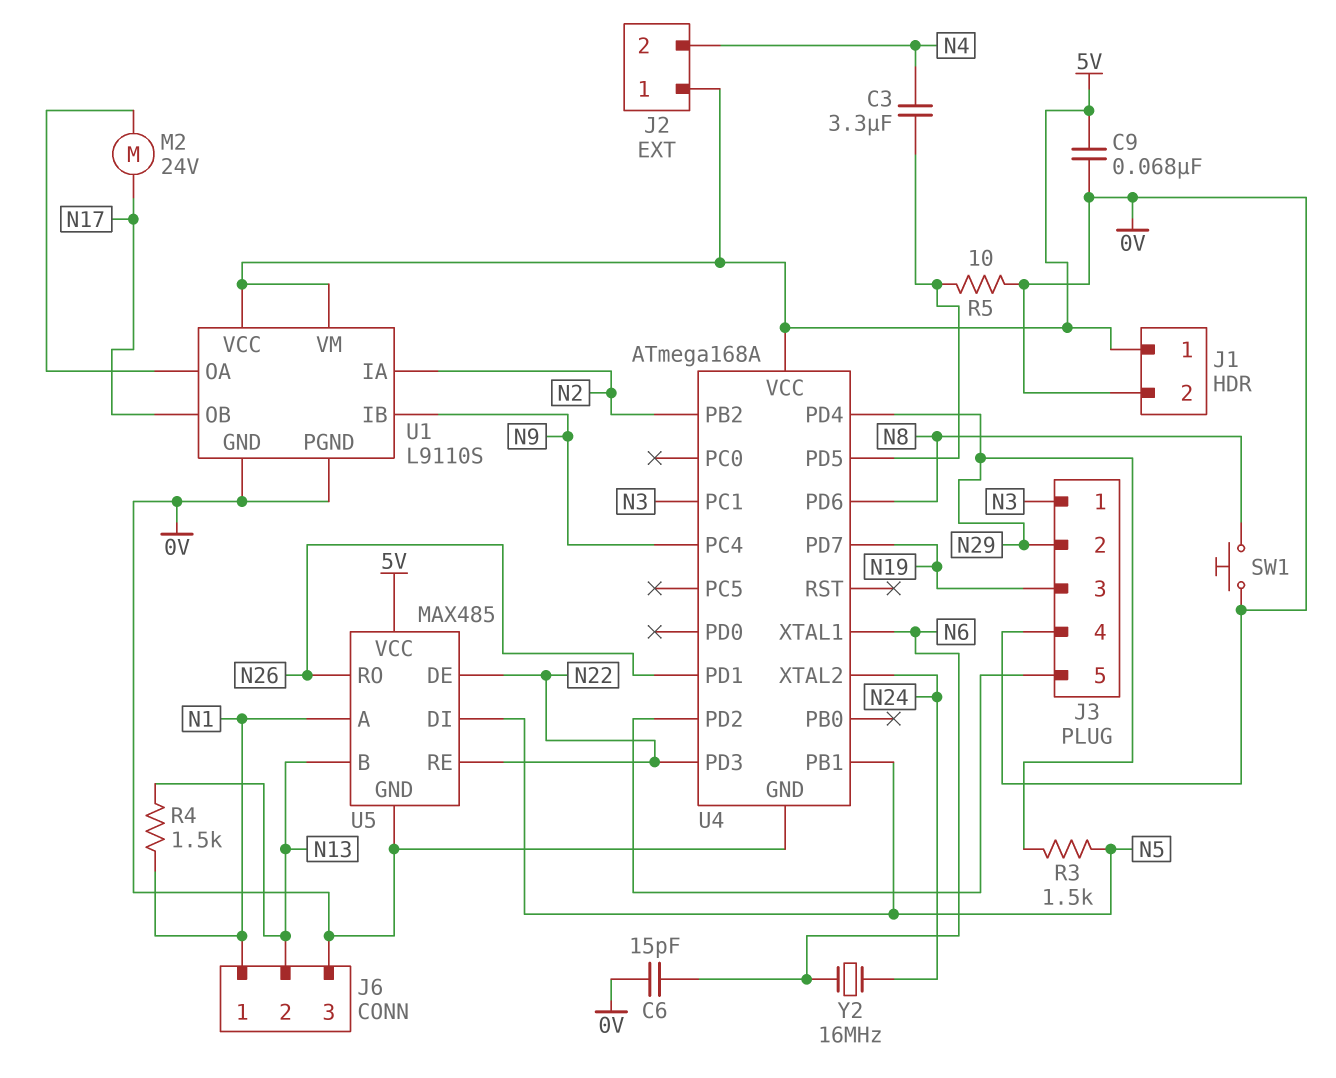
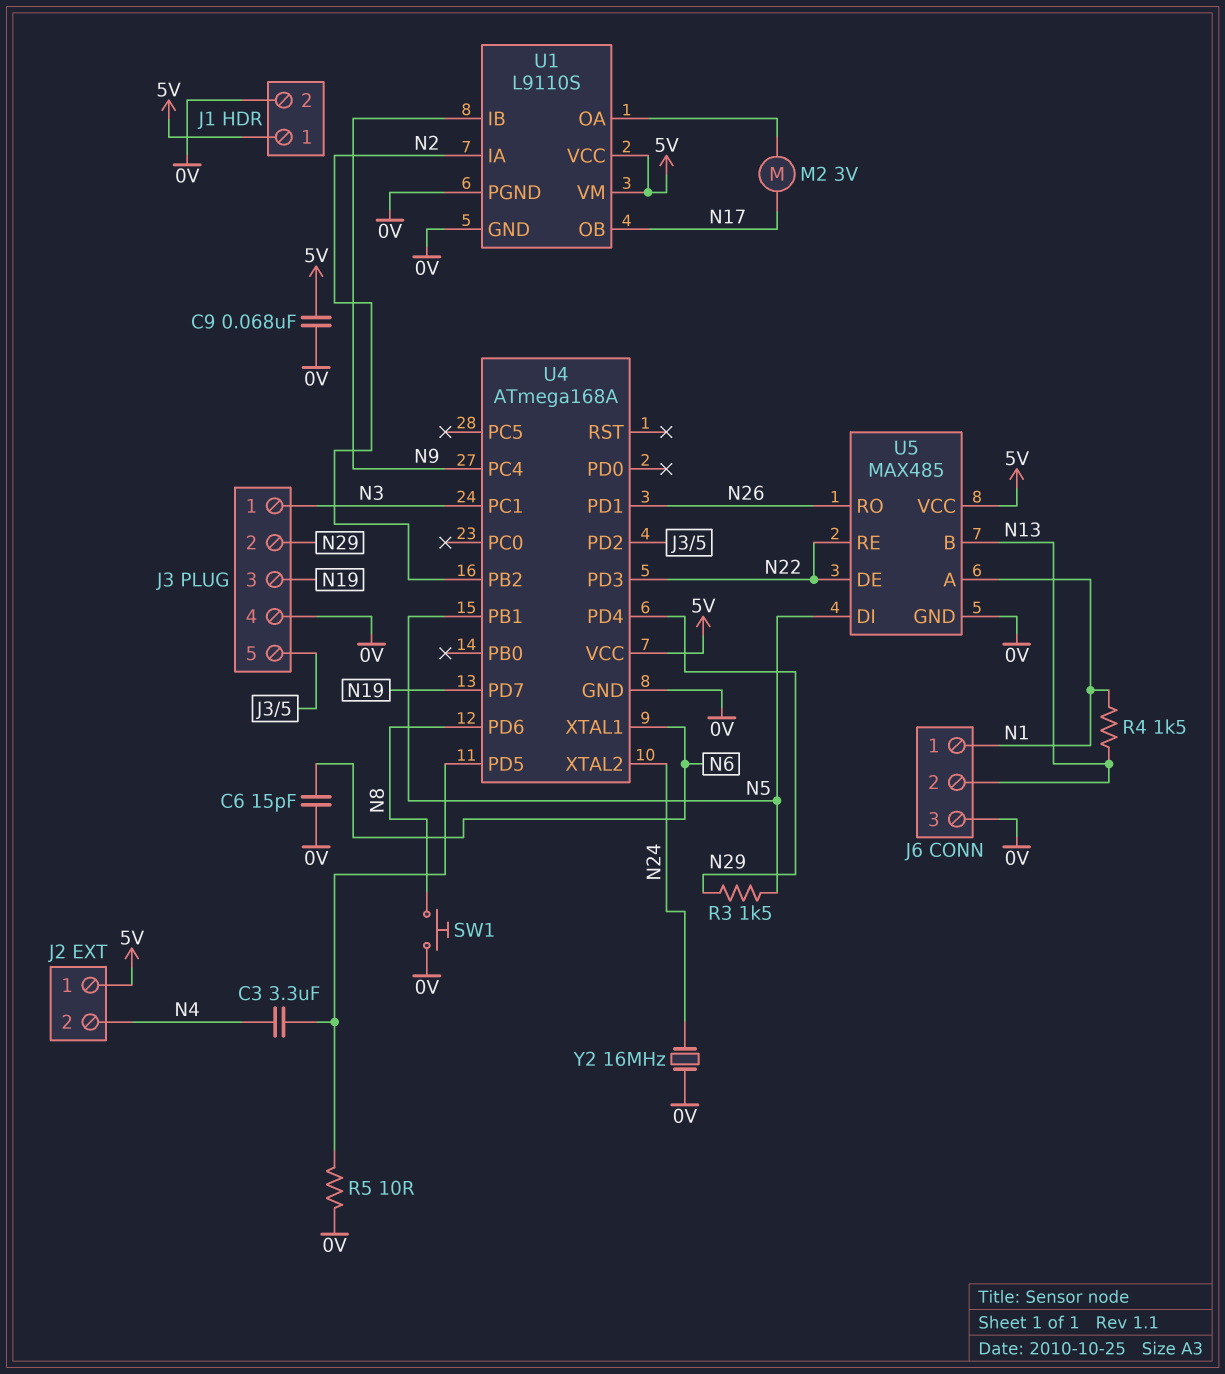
M2: motor 24V (N17, U1/OA) -> motor 3V (N17, U1/OA)
Y2: 16MHz (N6, N24) -> 16MHz (0V, N24)

